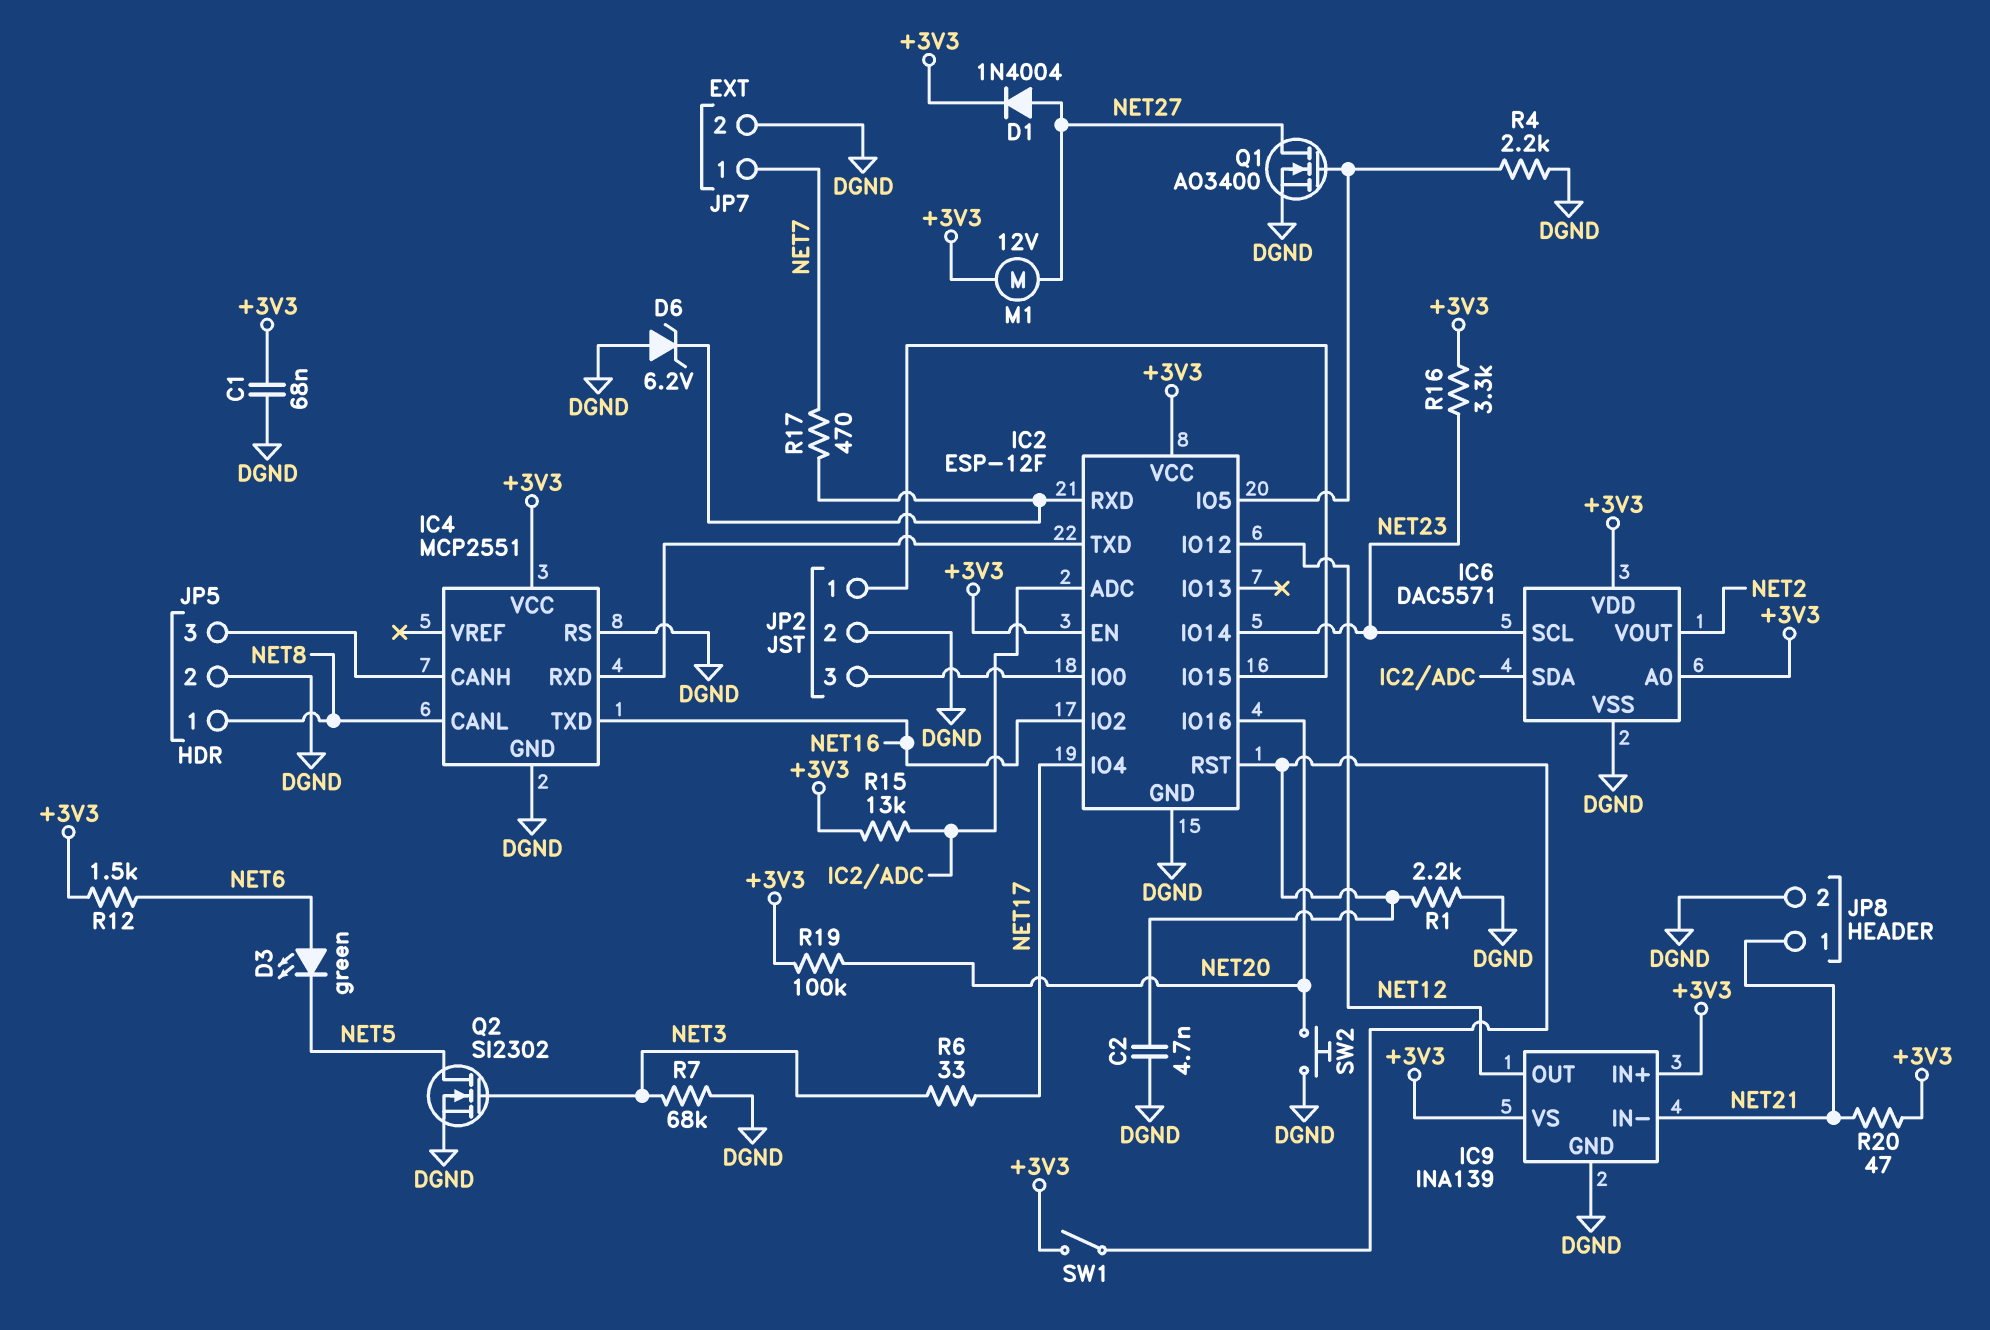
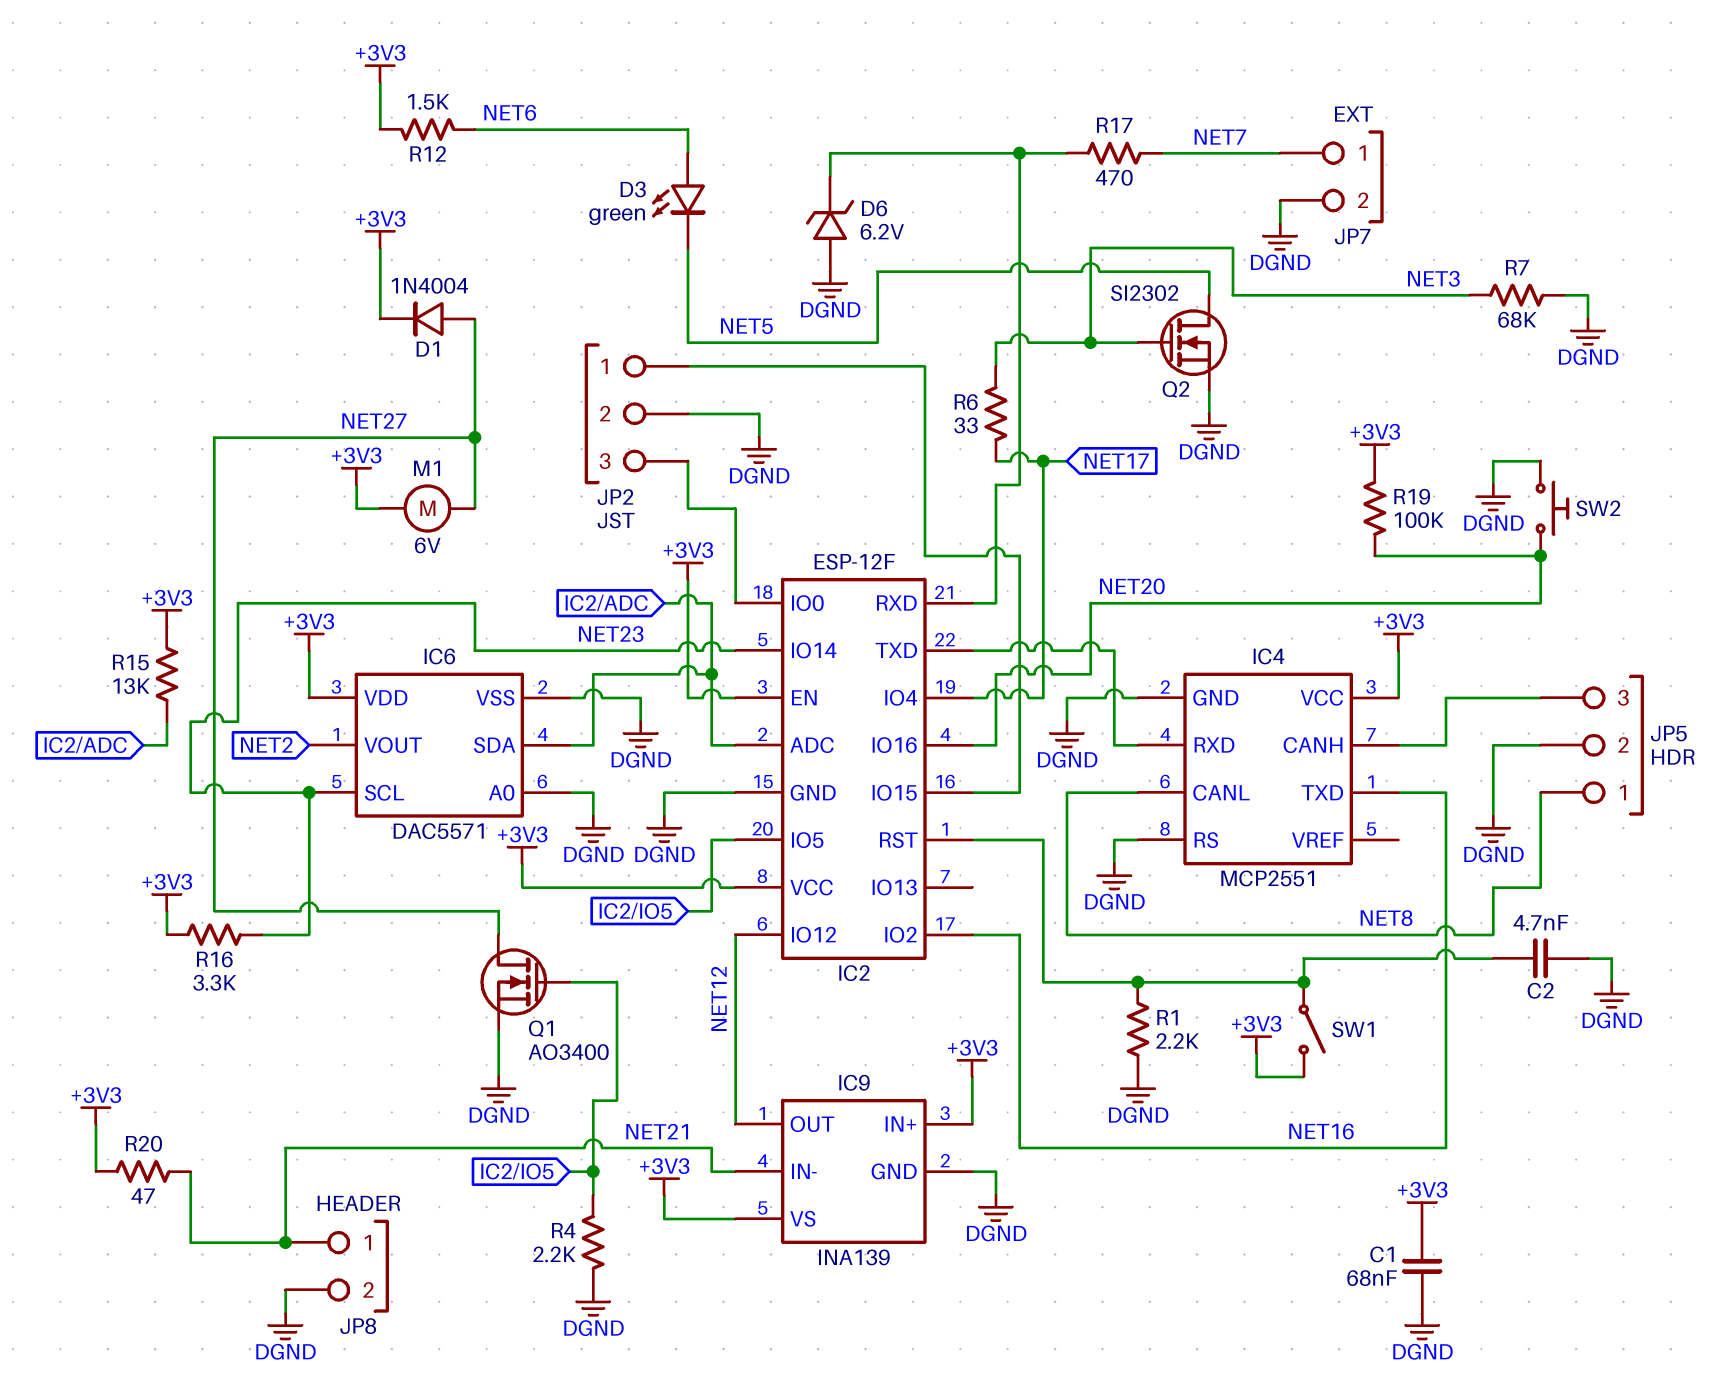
IC6 pin A0: +3V3 -> DGND
M1: motor 12V (+3V3, NET27) -> motor 6V (+3V3, NET27)

